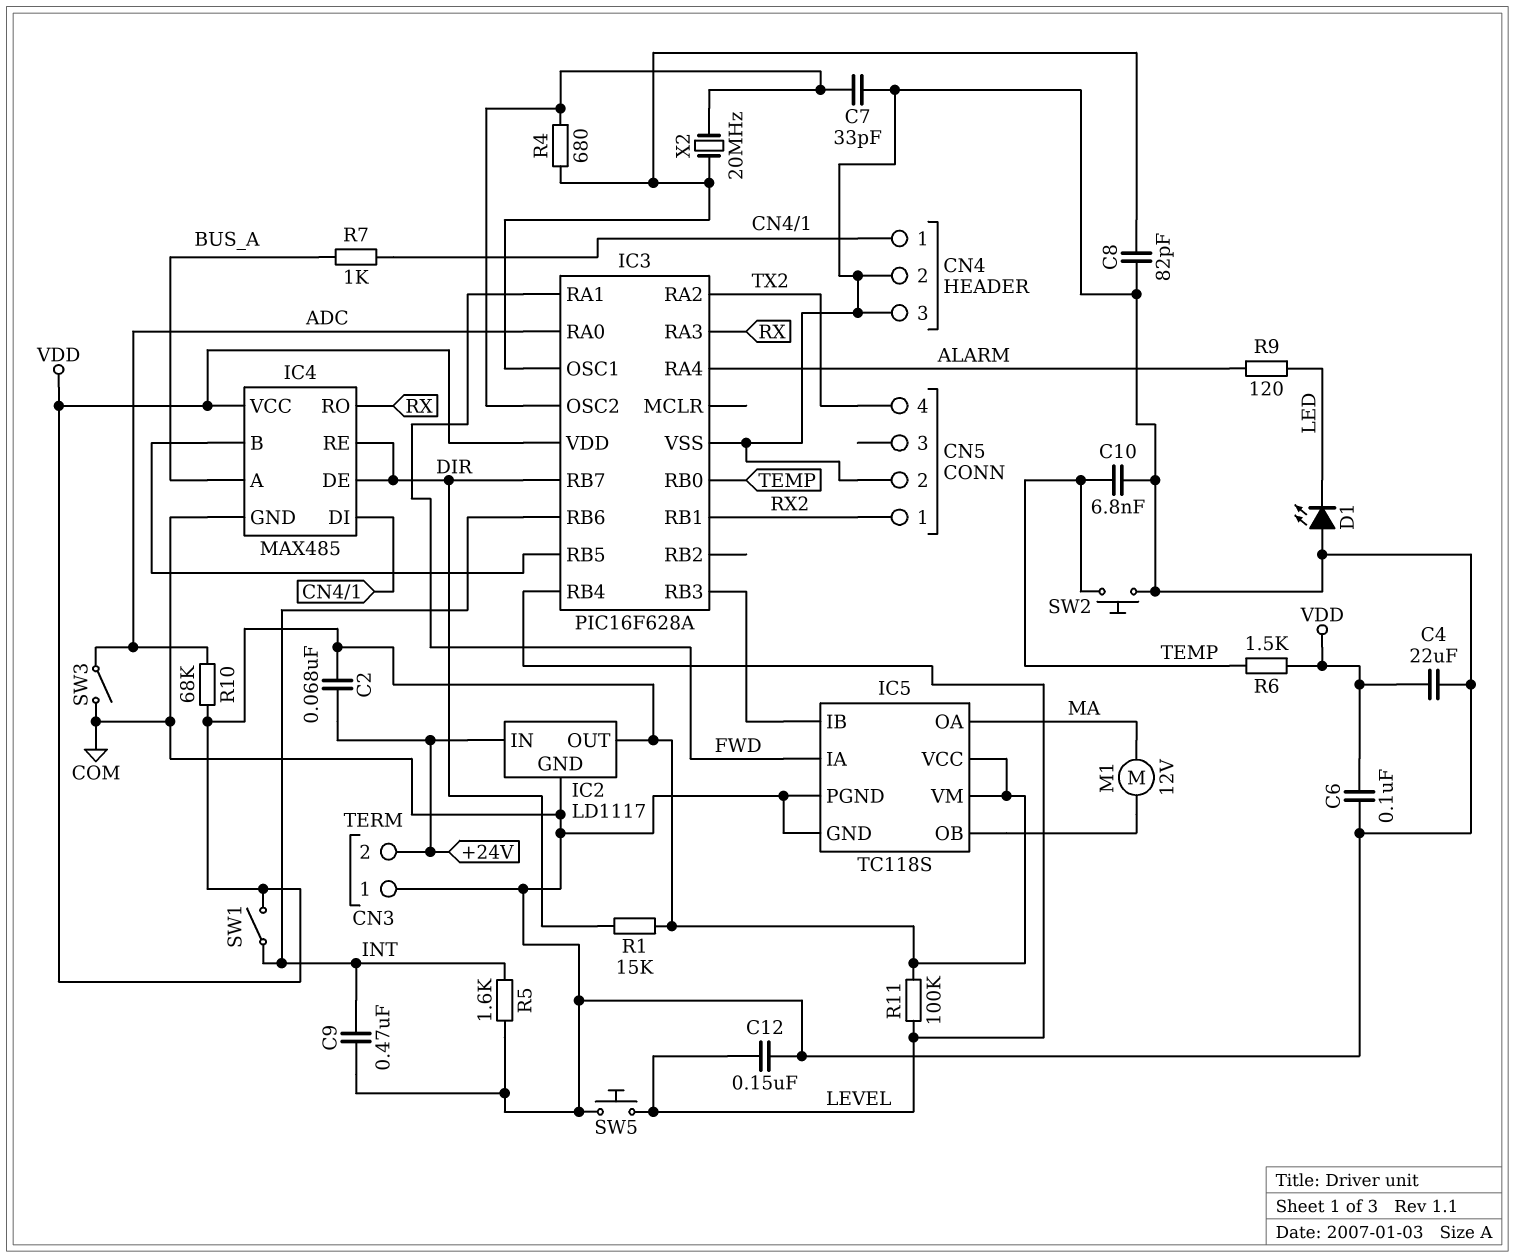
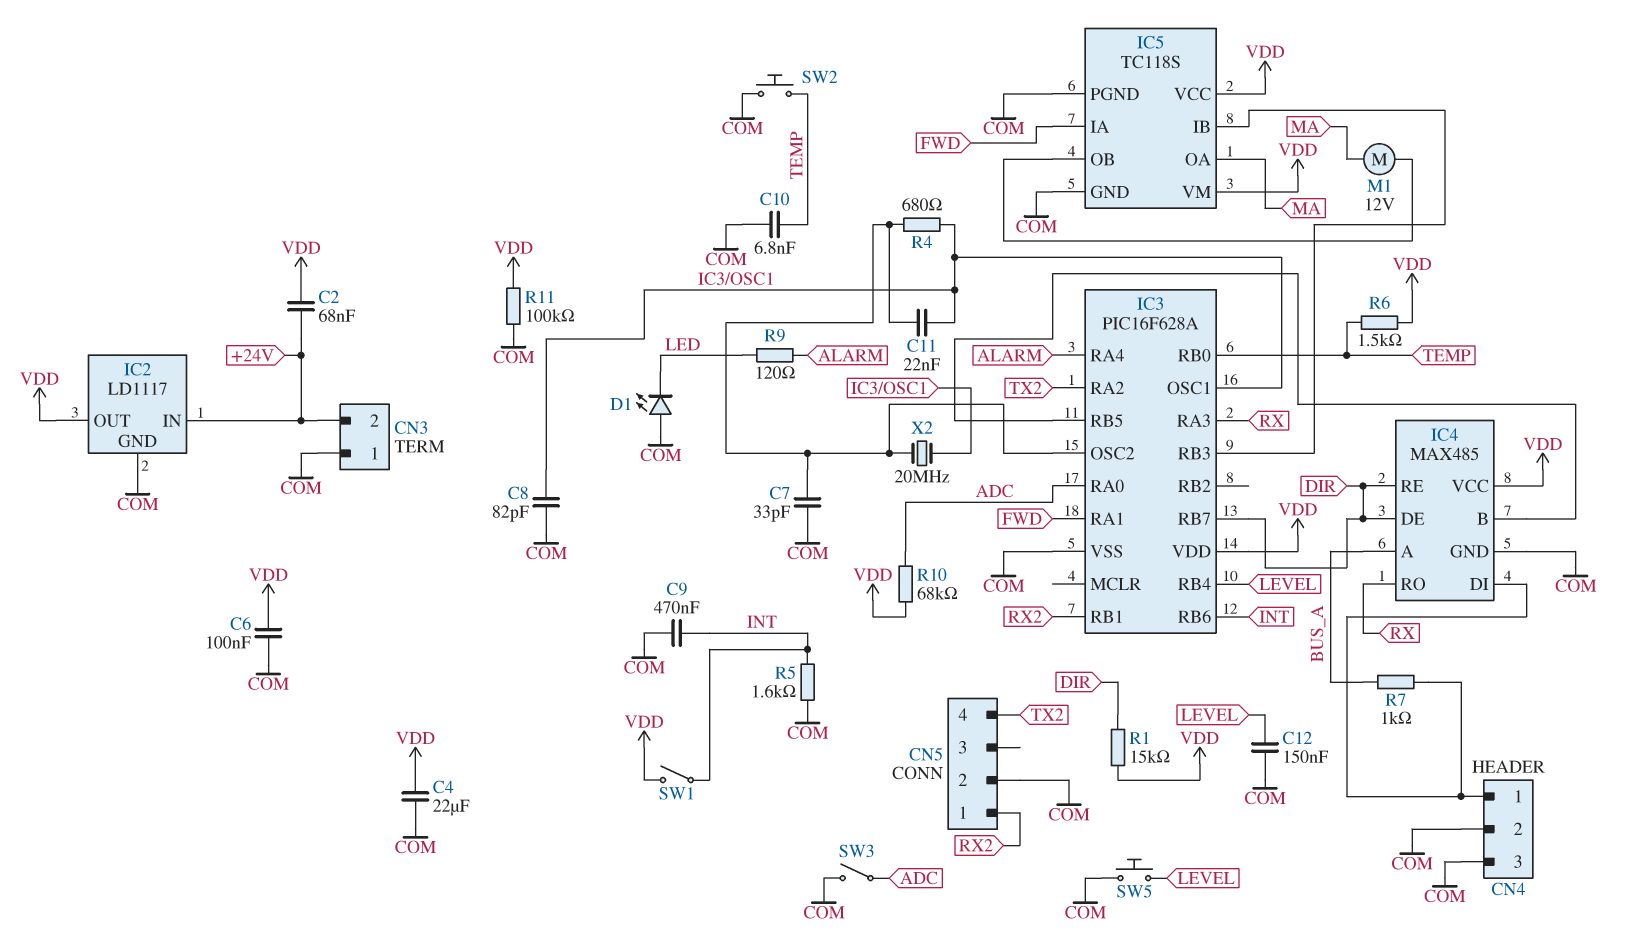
C11: none -> 22nF (IC3/OSC1, IC3/OSC2)
R11: 100k (LEVEL, VDD) -> 100k (COM, VDD)

